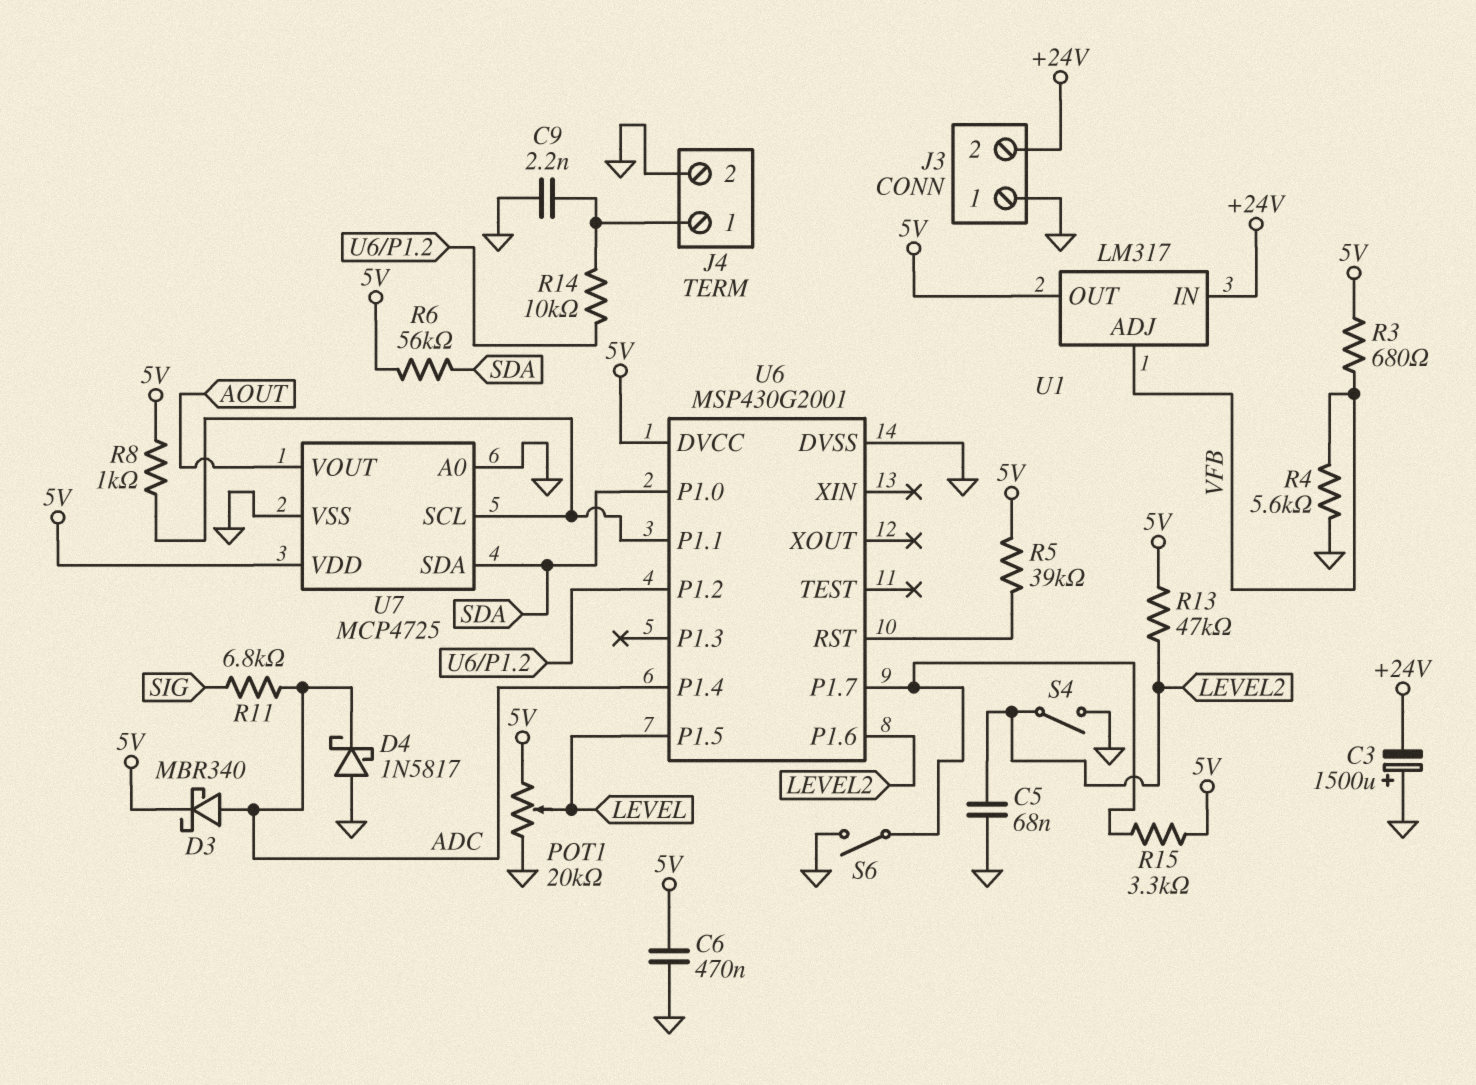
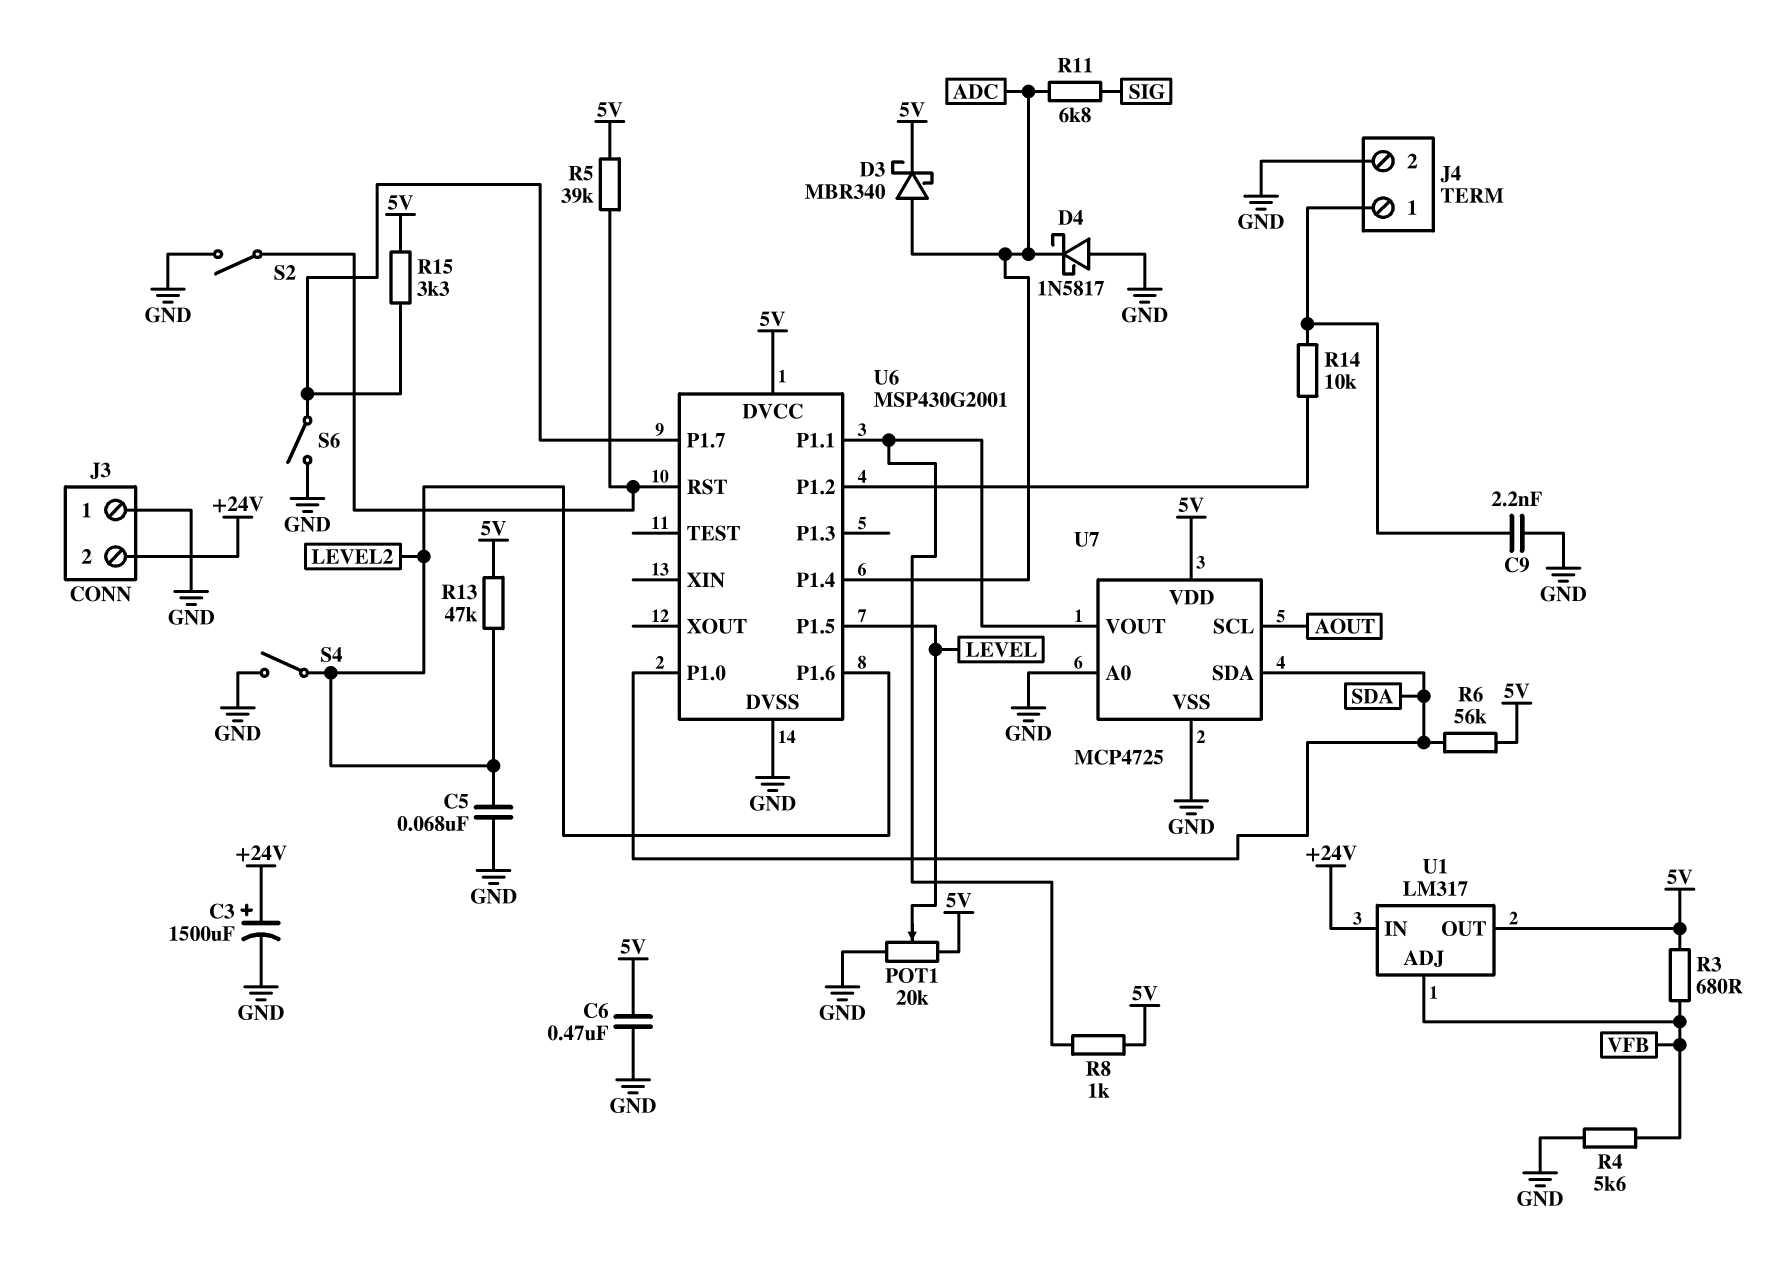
C3: 1500uF (plus GND, minus +24V) -> 1500uF (plus +24V, minus GND)
S2: none -> switch (GND, U6/RST)
U7 pin SCL: U6/P1.1 -> AOUT
U7 pin VOUT: AOUT -> U6/P1.1

